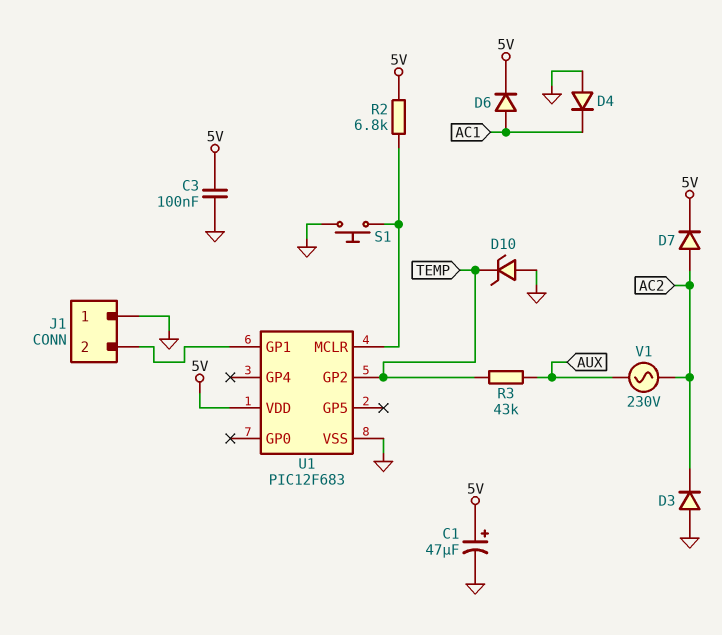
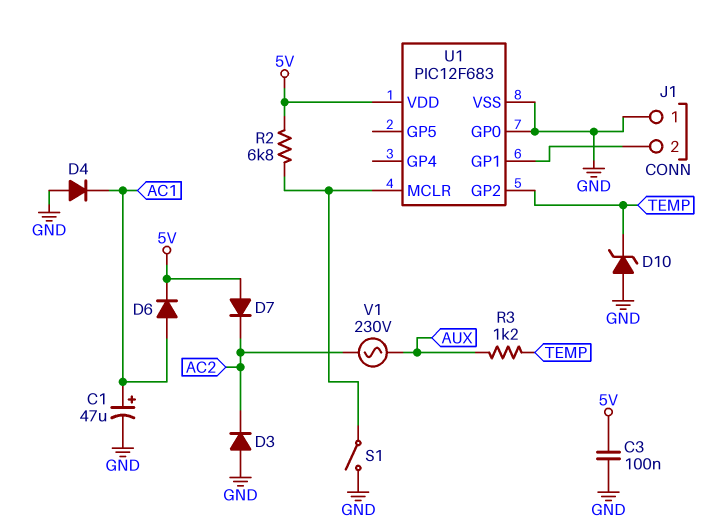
C1: 47uF (plus 5V, minus GND) -> 47uF (plus AC1, minus GND)
D7: diode (A AC2, K 5V) -> diode (A 5V, K AC2)
R3: 43k (AUX, TEMP) -> 1.2k (AUX, TEMP)
S1: button (GND, U1/MCLR) -> switch (GND, U1/MCLR)
U1 pin GP0: none -> GND

